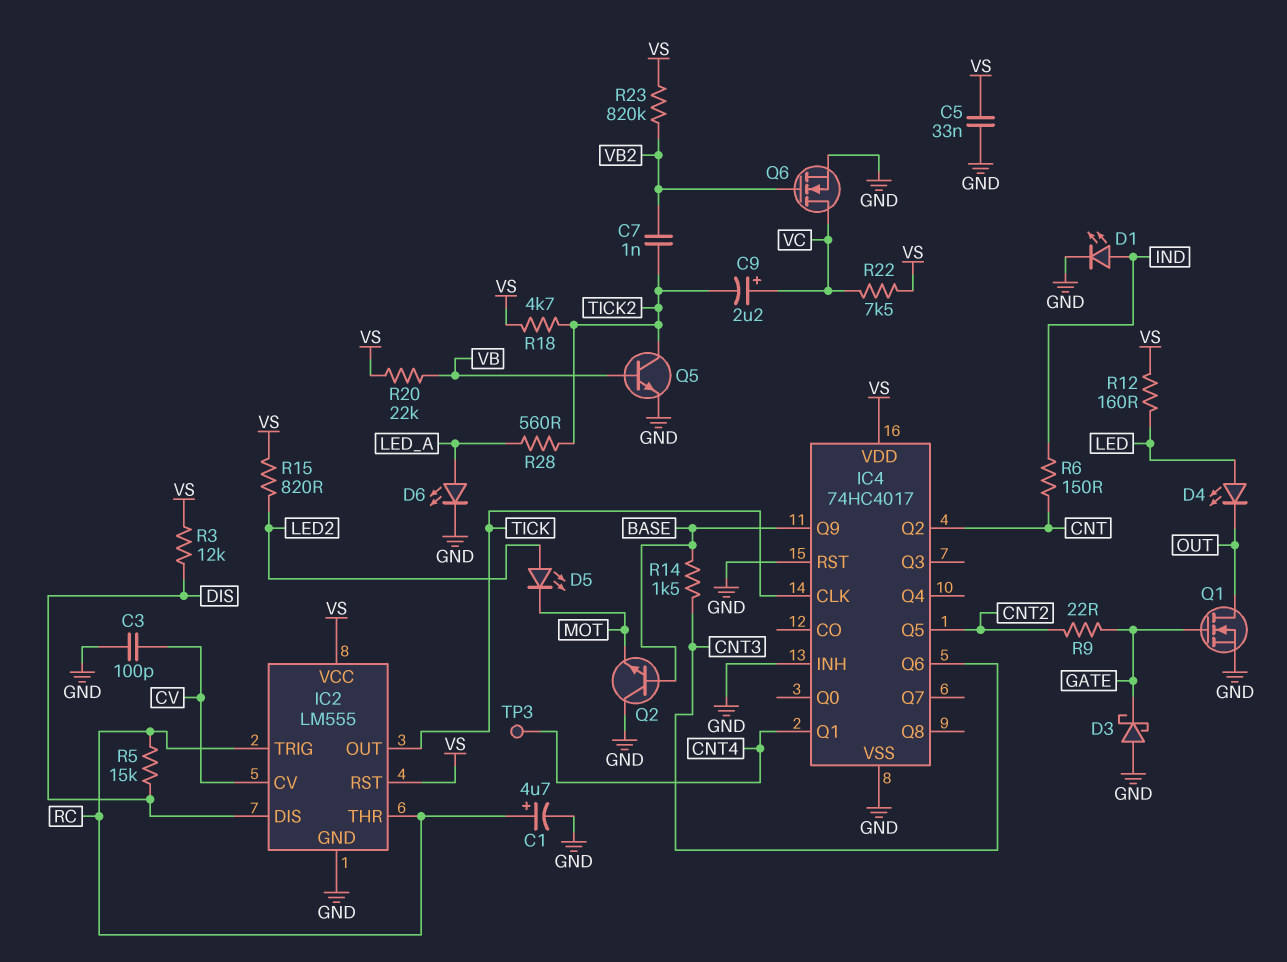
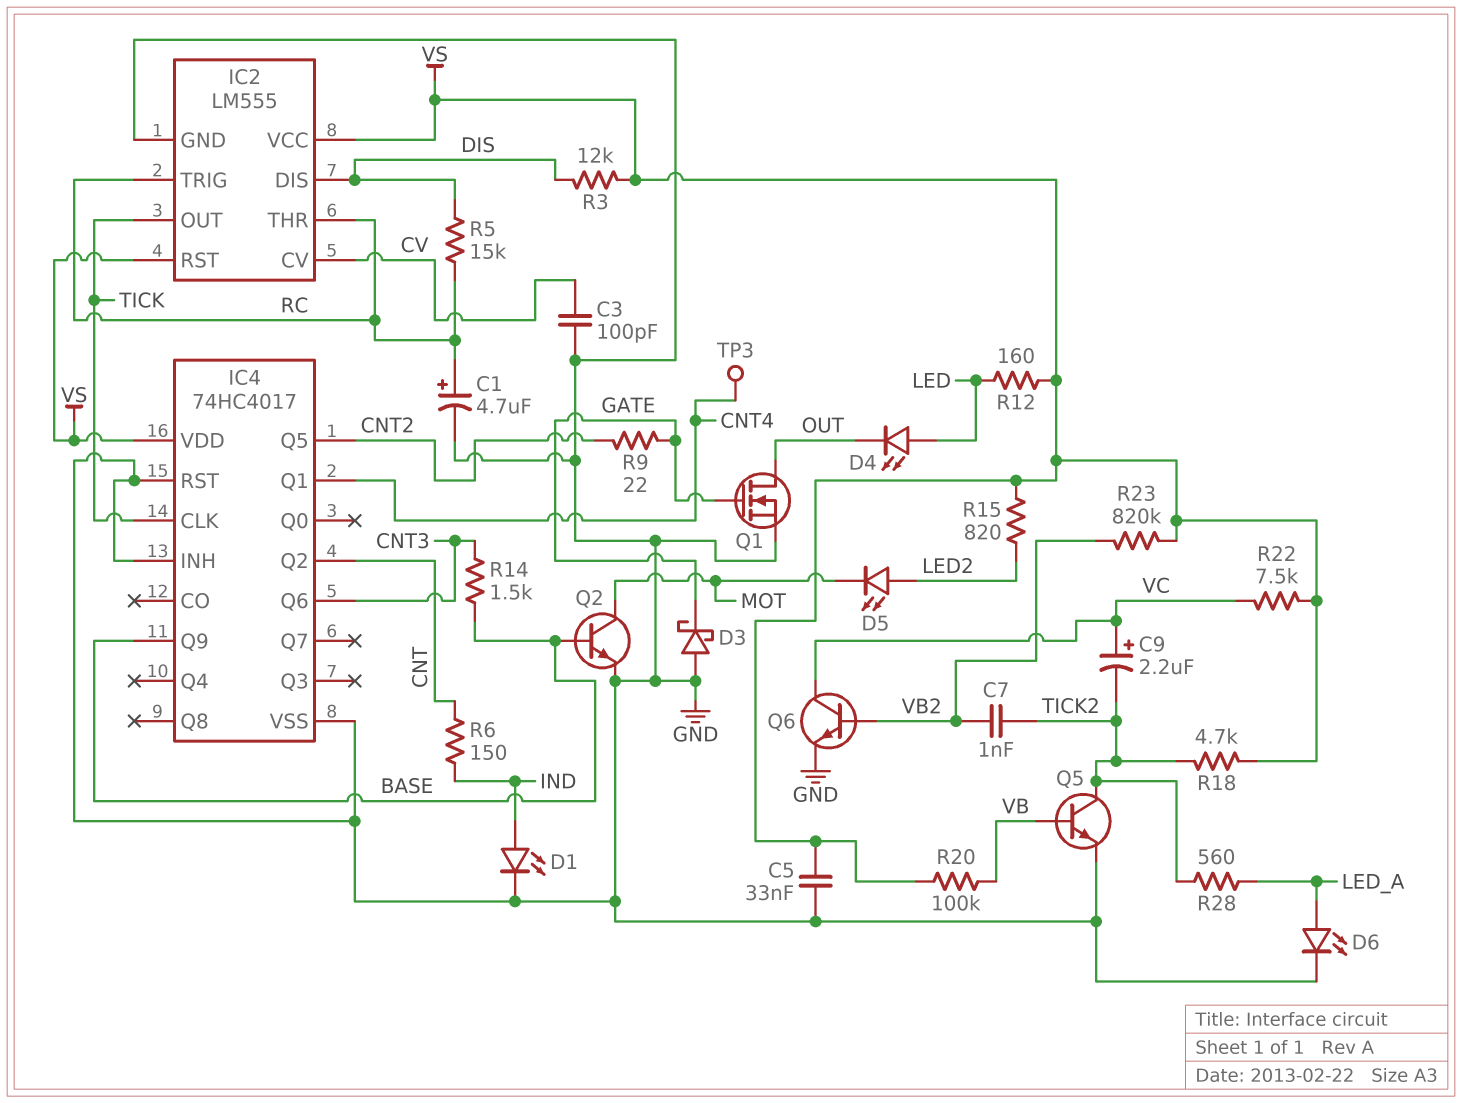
Q2: NPN (B BASE, C GND, E MOT) -> NPN (B BASE, C MOT, E GND)
Q6: NMOS (G VB2, D VC, S GND) -> NPN (B VB2, C VC, E GND)
R20: 22k (VB, VS) -> 100k (VB, VS)

